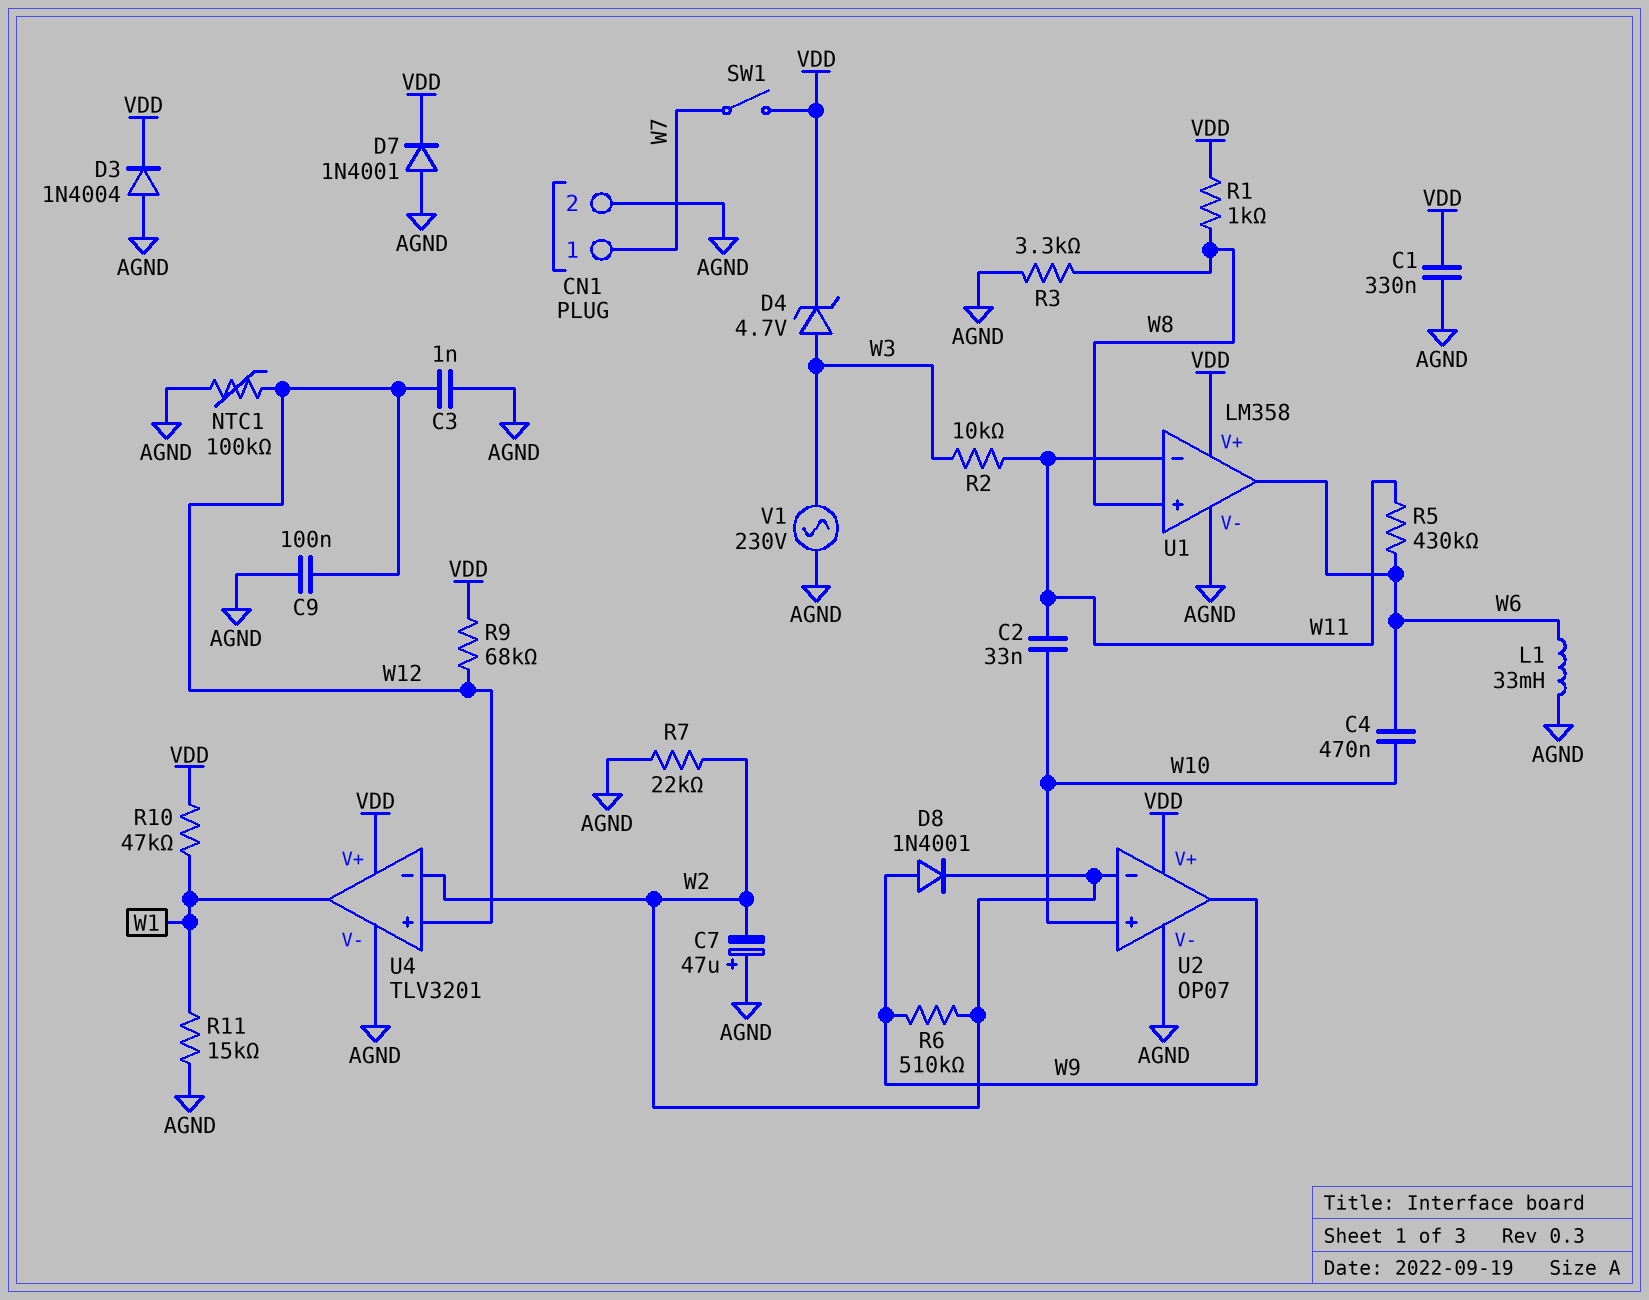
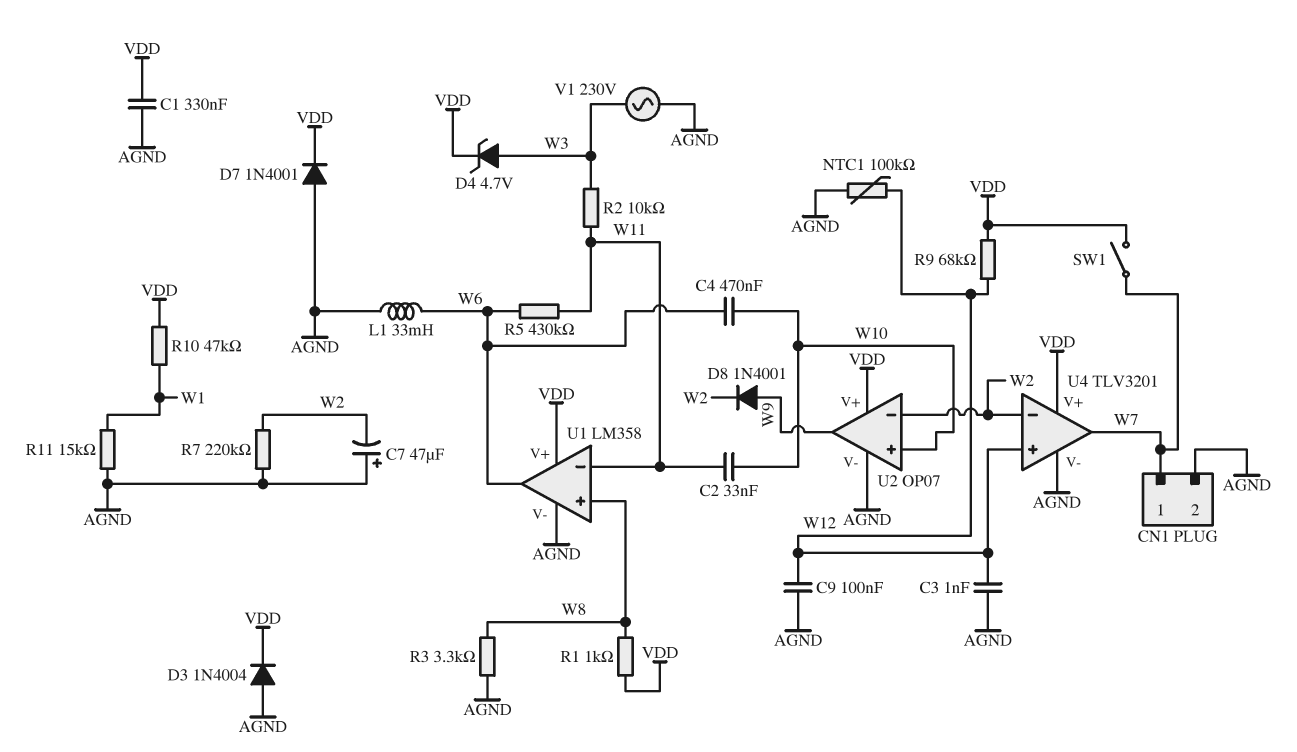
R6: 510k (W2, W9) -> none
R7: 22k (AGND, W2) -> 220k (AGND, W2)
U4 pin out: W1 -> W7

